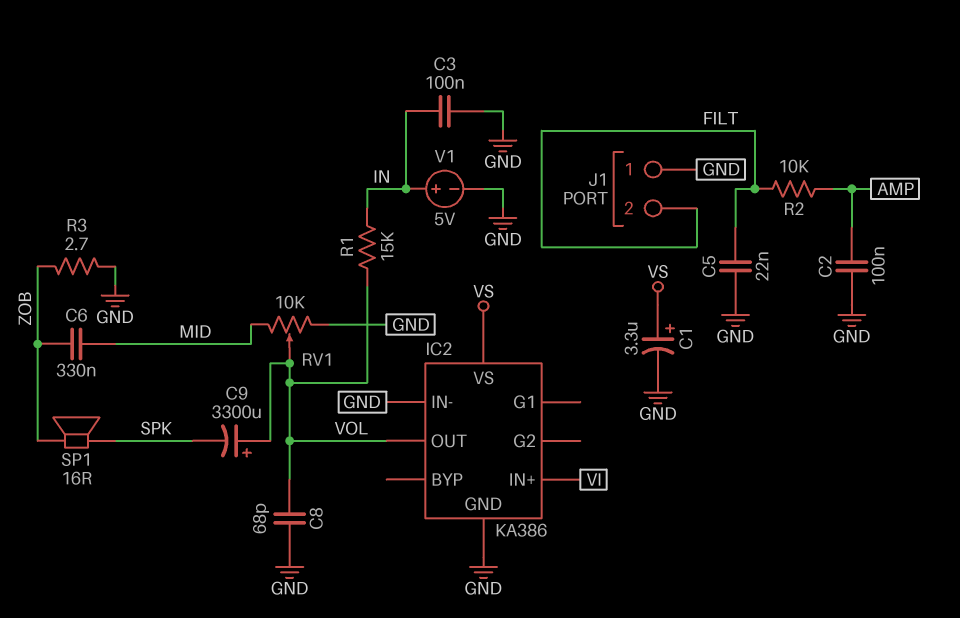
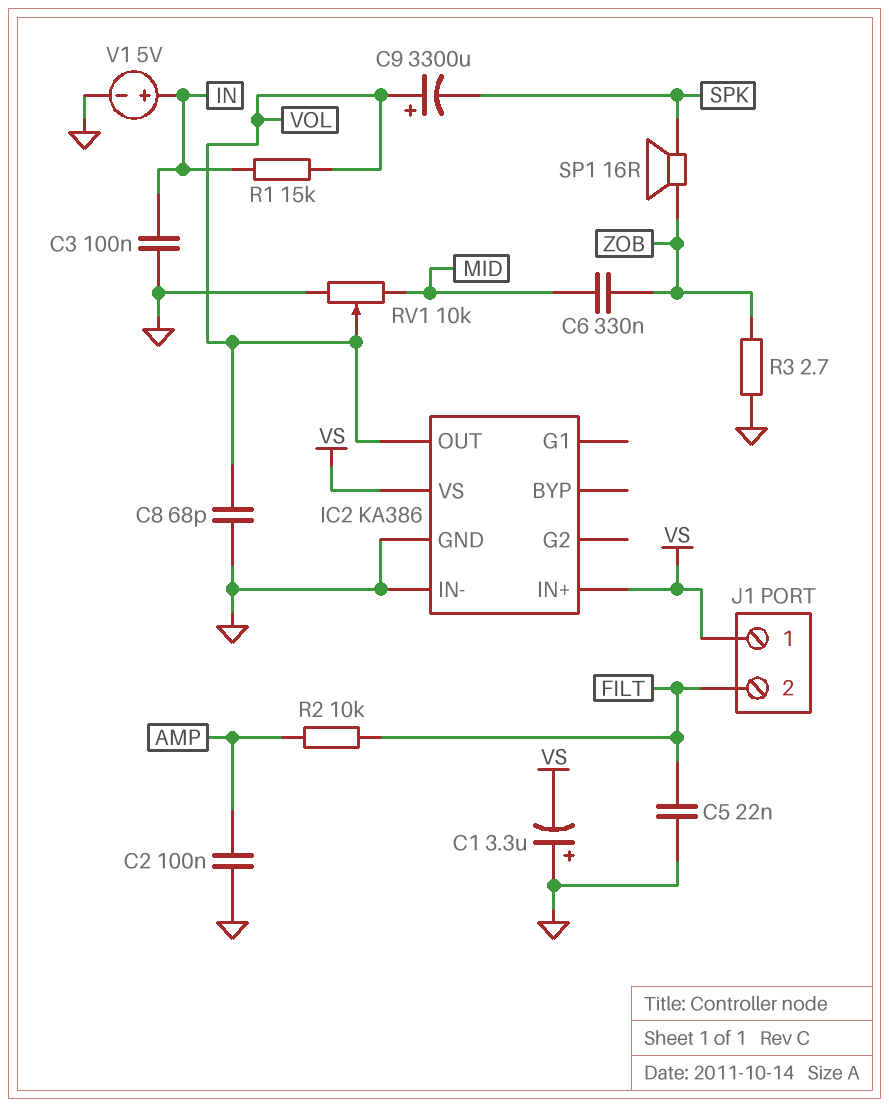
C1: 3.3uF (plus VS, minus GND) -> 3.3uF (plus GND, minus VS)
IC2 pin IN+: VI -> VS
J1 pin 1: GND -> VS

